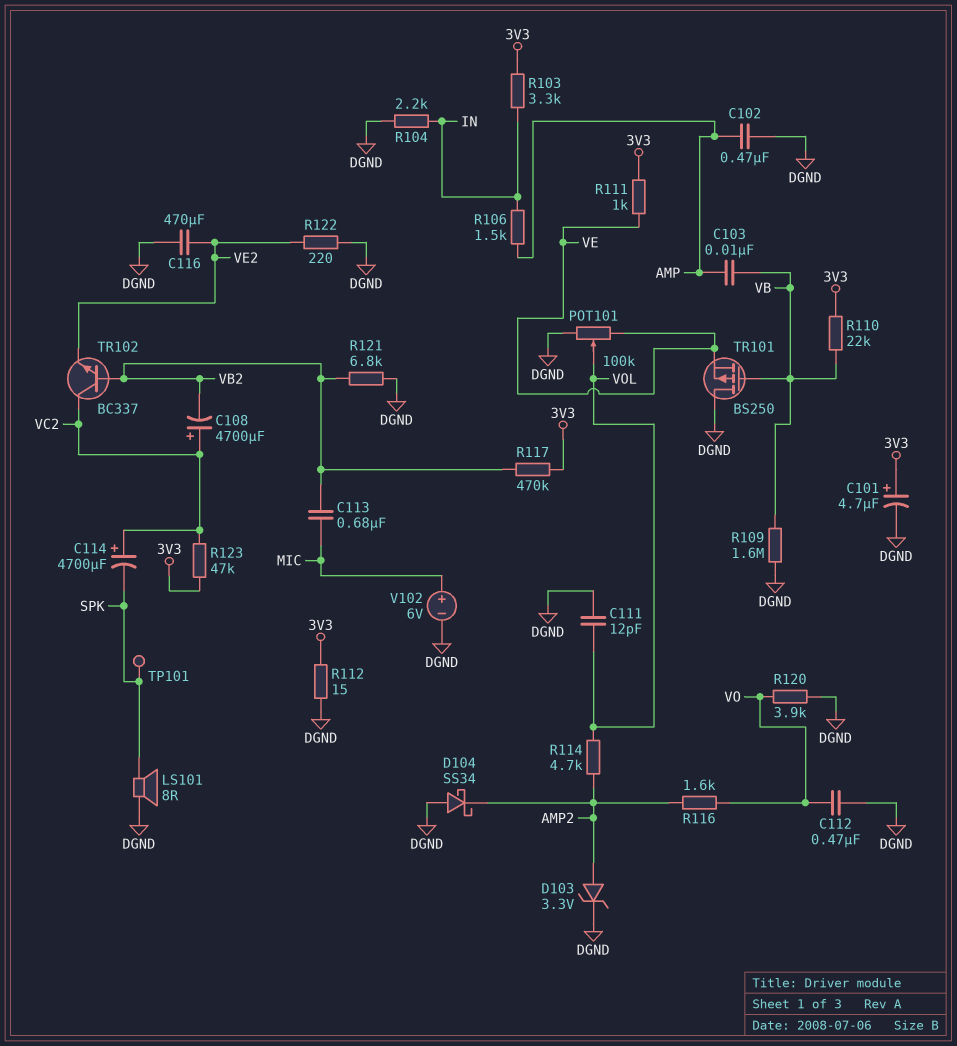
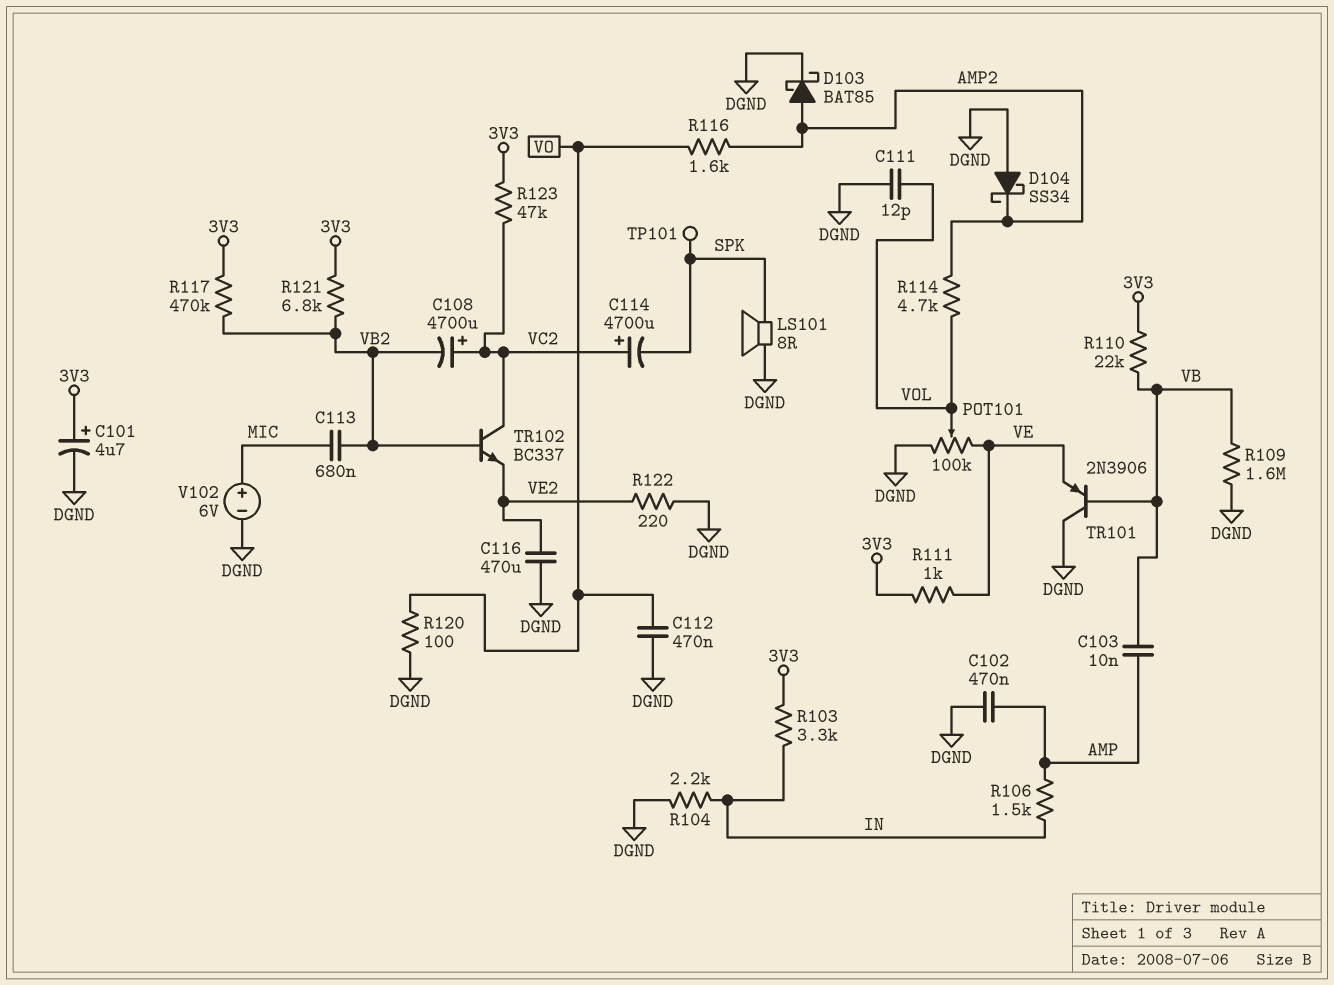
D103: zener 3.3V (A AMP2, K DGND) -> schottky BAT85 (A AMP2, K DGND)
R112: 15 (3V3, DGND) -> none
R120: 3.9k (DGND, VO) -> 100 (DGND, VO)
R121: 6.8k (DGND, VB2) -> 6.8k (3V3, VB2)
TR101: PMOS BS250 (G VB, D DGND, S VE) -> PNP 2N3906 (B VB, C DGND, E VE)

